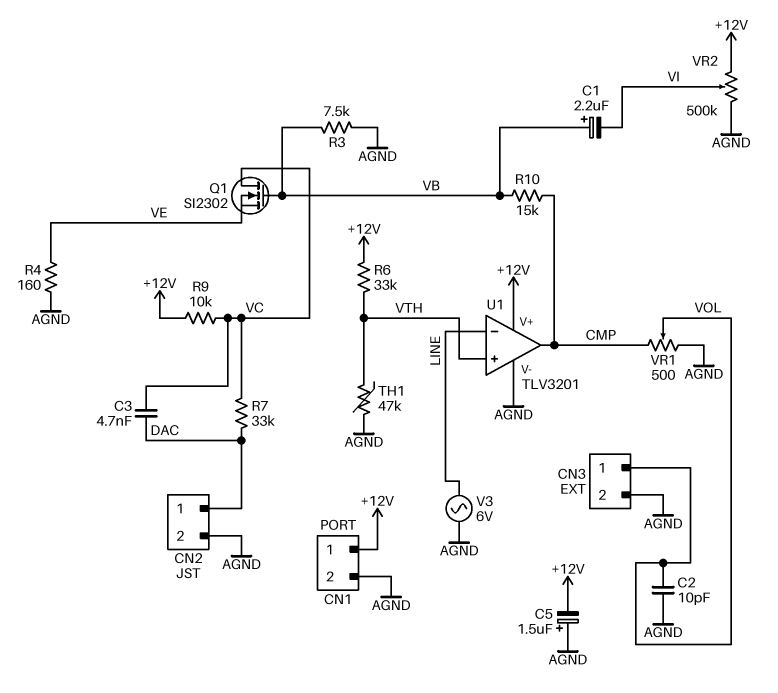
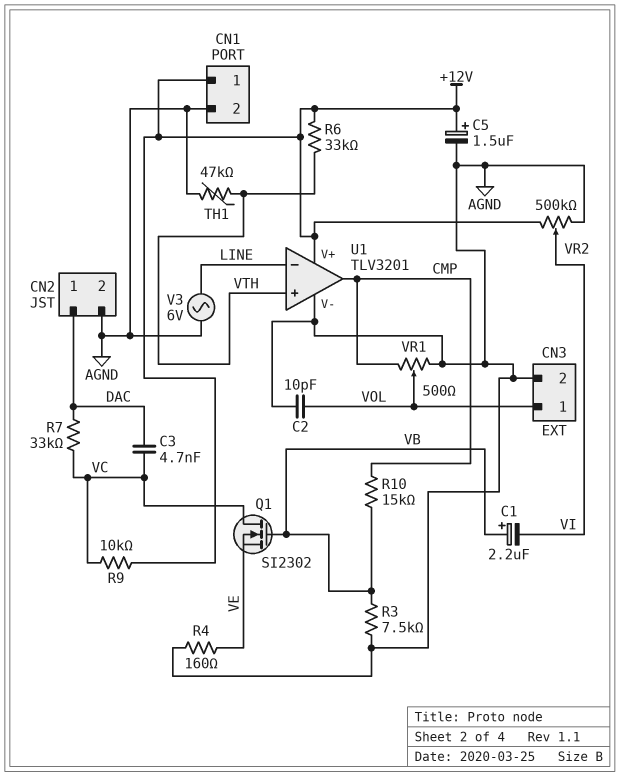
C5: 1.5uF (plus AGND, minus +12V) -> 1.5uF (plus +12V, minus AGND)

